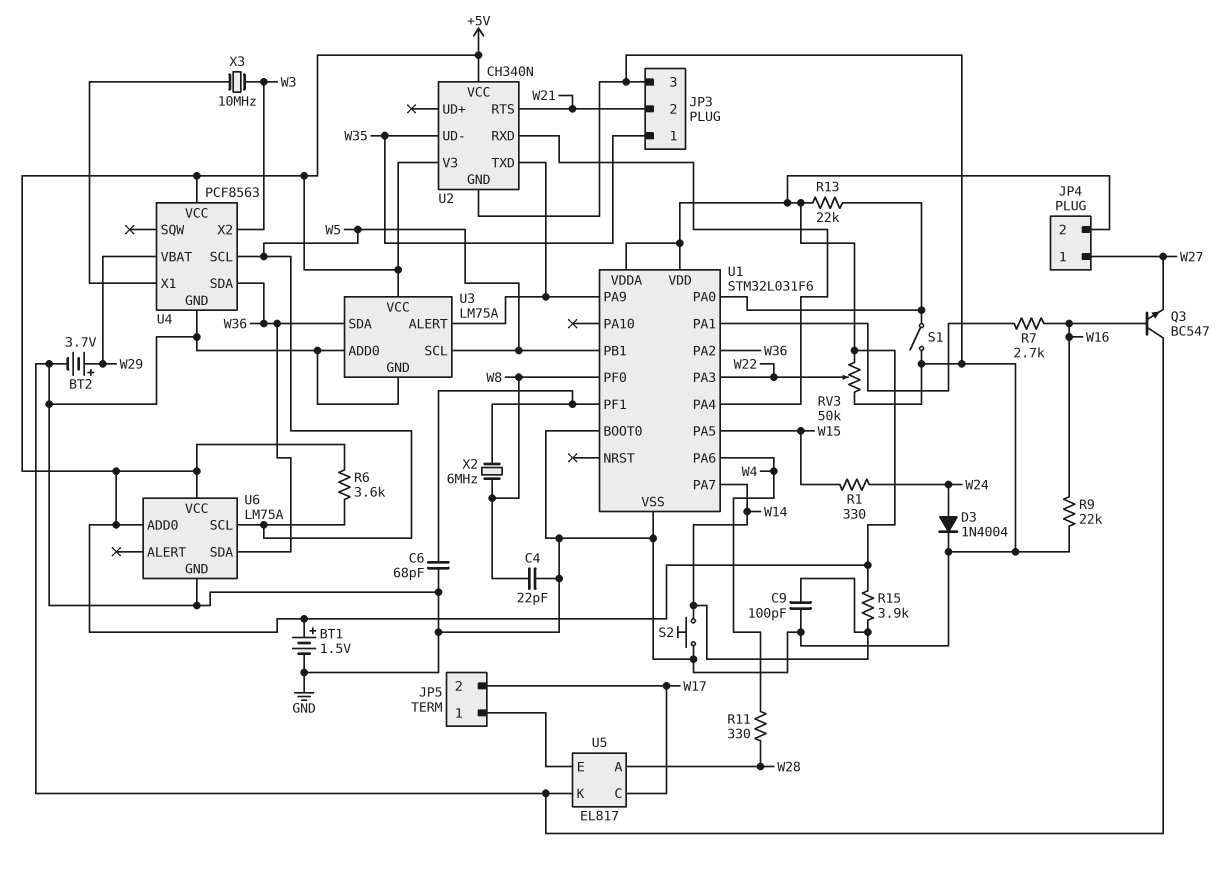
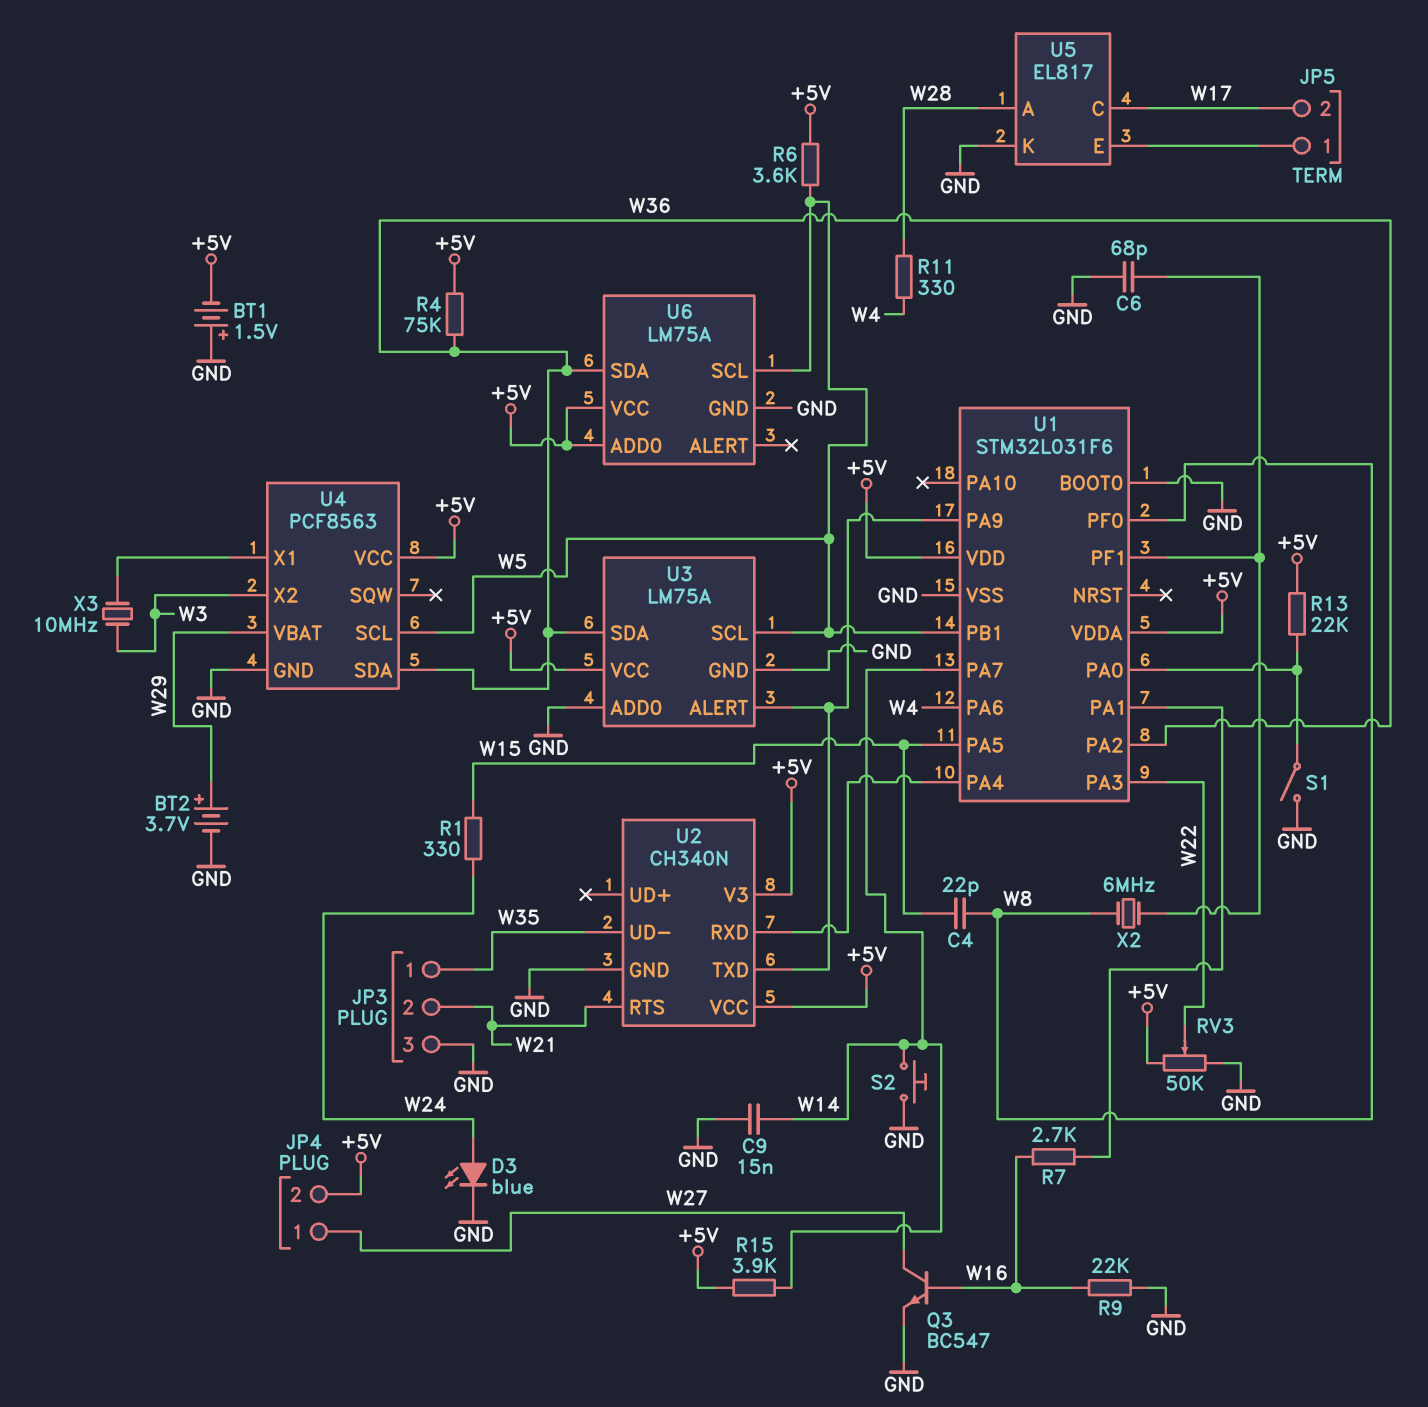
BT1: 1.5V (plus +5V, minus GND) -> 1.5V (plus GND, minus +5V)
C4: 22pF (GND, W8) -> 22pF (W8, W15)
C9: 100pF (GND, W14) -> 15nF (GND, W14)
D3: diode 1N4004 (A W24, K GND) -> LED blue (A W24, K GND)
Q3: NPN BC547 (B W16, C GND, E W27) -> NPN BC547 (B W16, C W27, E GND)
R4: none -> 75k (+5V, W36)

